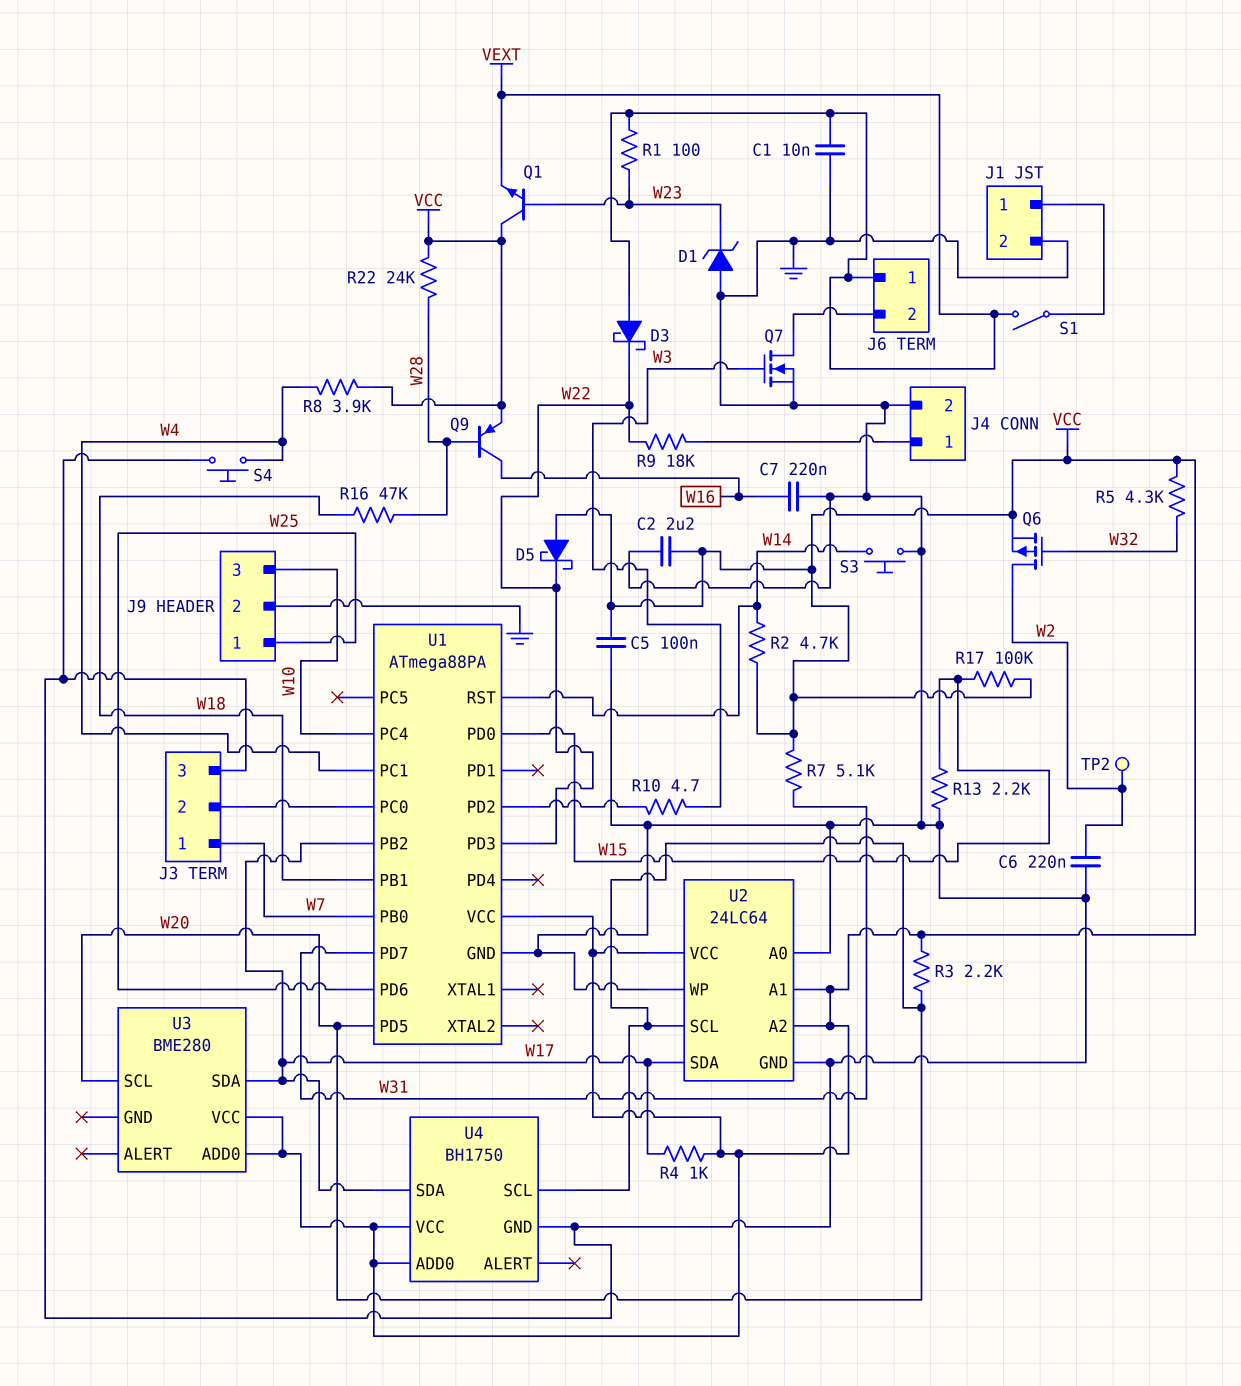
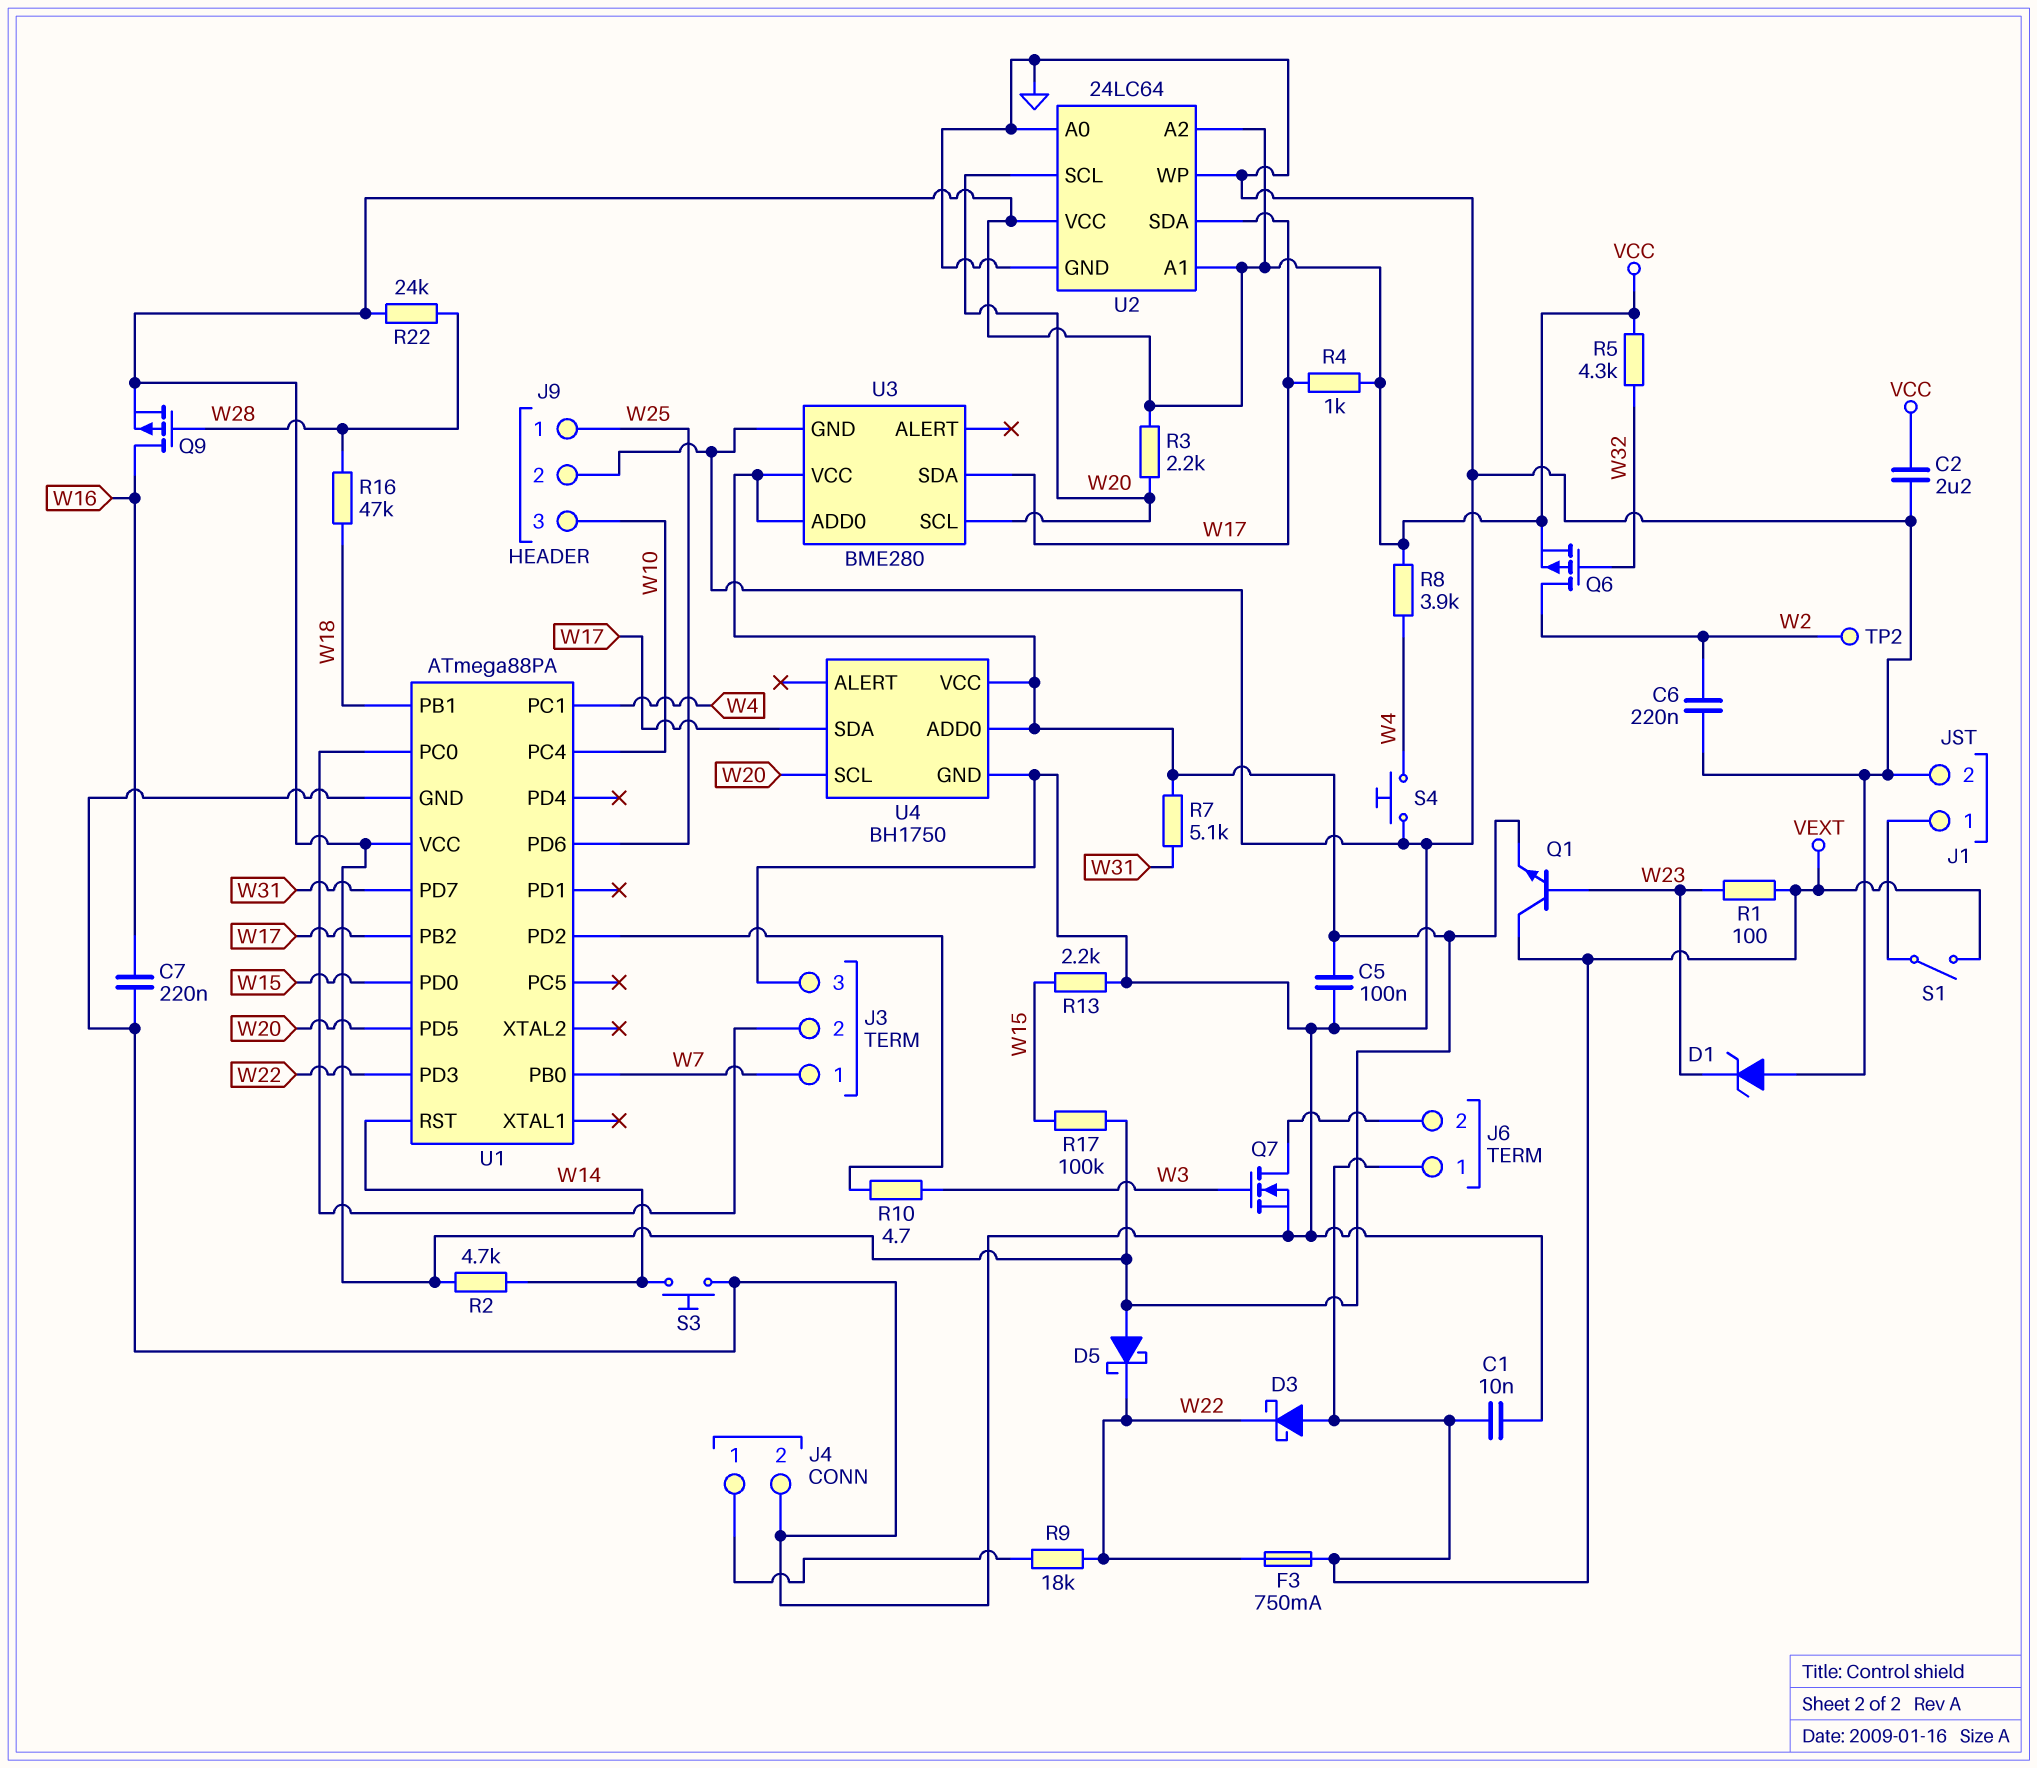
F3: none -> 750mA (VEXT, W22)
Q1: NPN (B W23, C VCC, E VEXT) -> NPN (B W23, C VEXT, E VCC)
Q9: PNP (B W28, C W16, E VCC) -> PMOS (G W28, D W16, S VCC)
U3 pin GND: none -> GND

